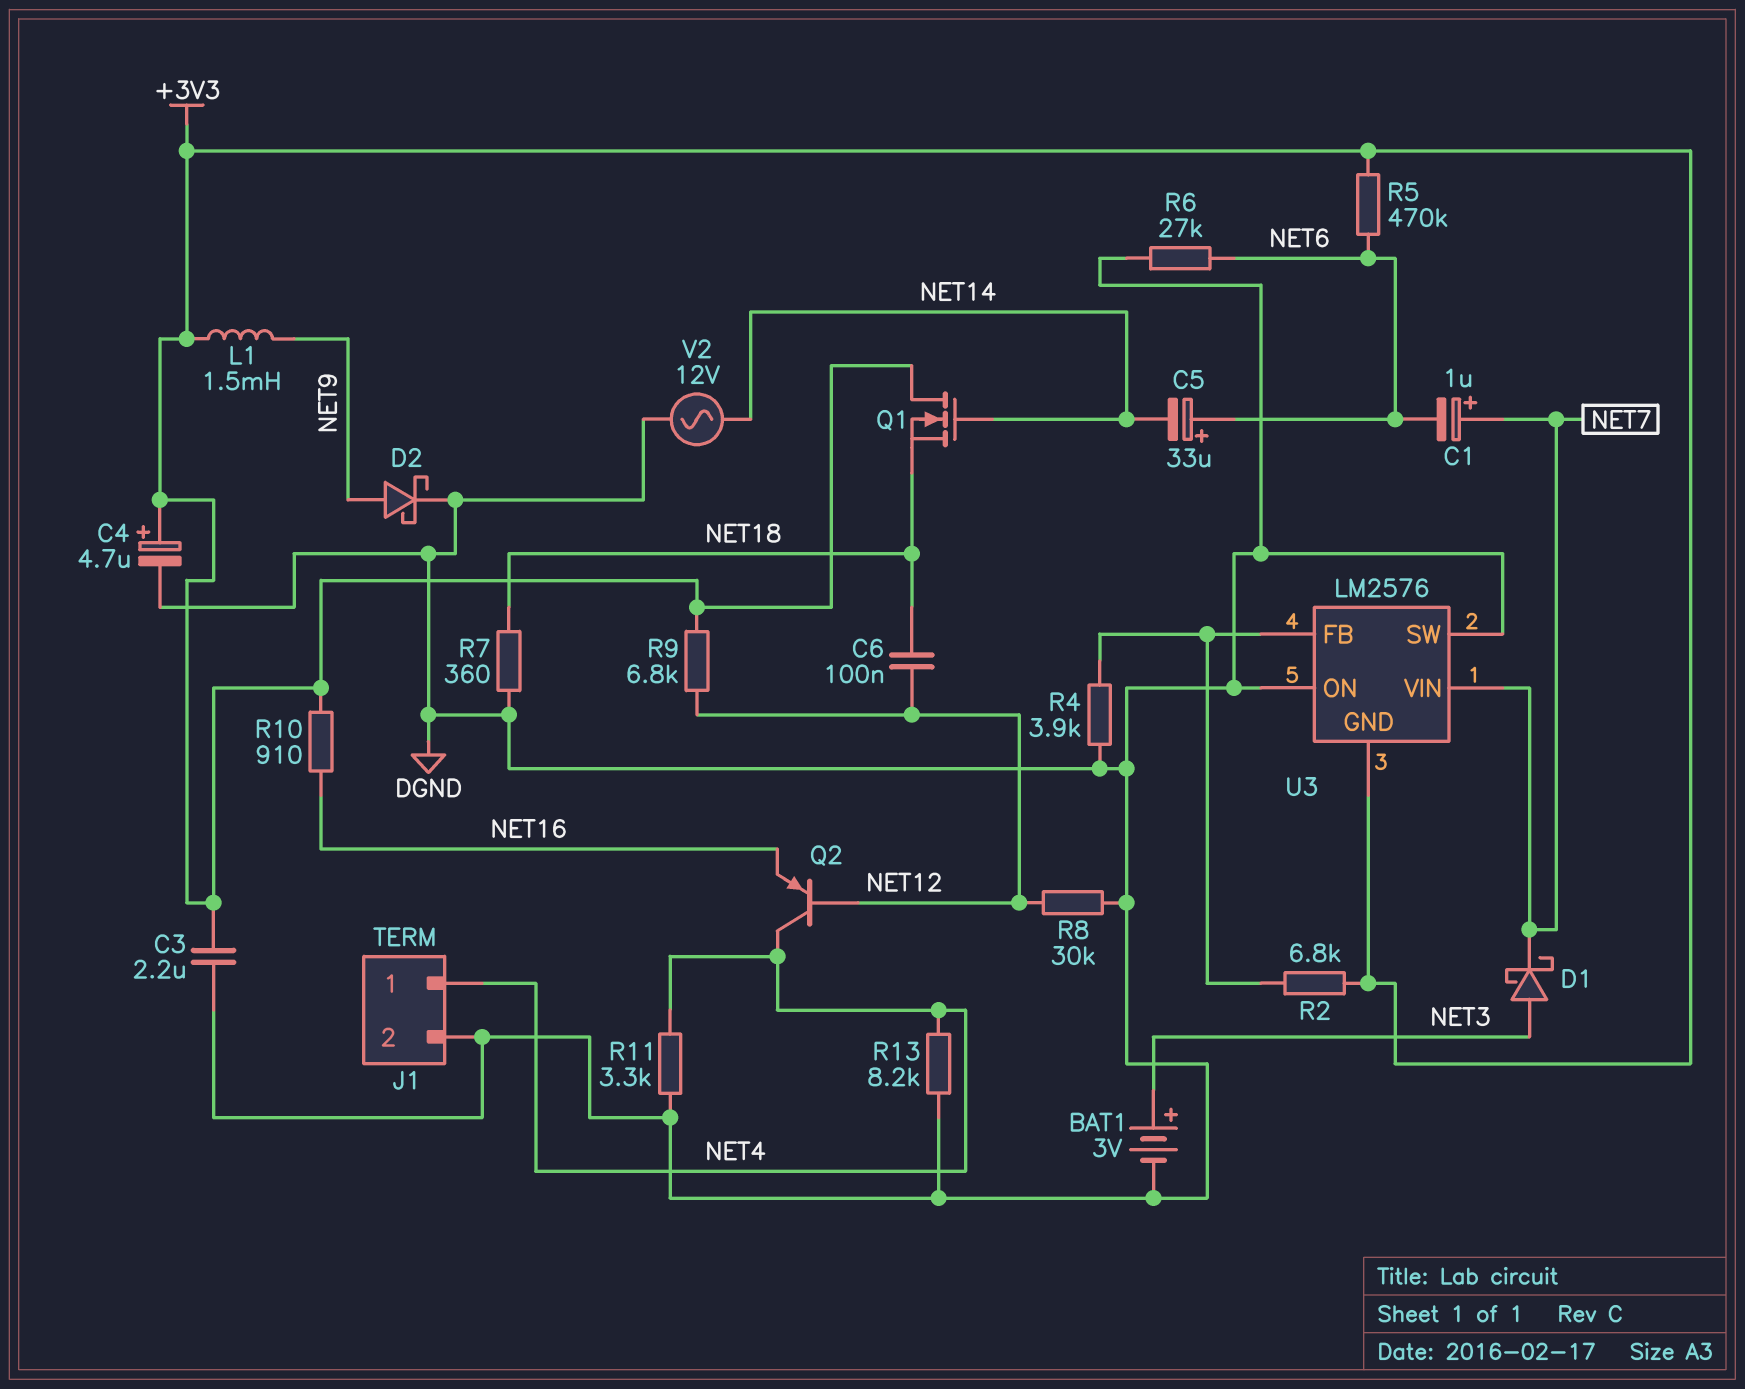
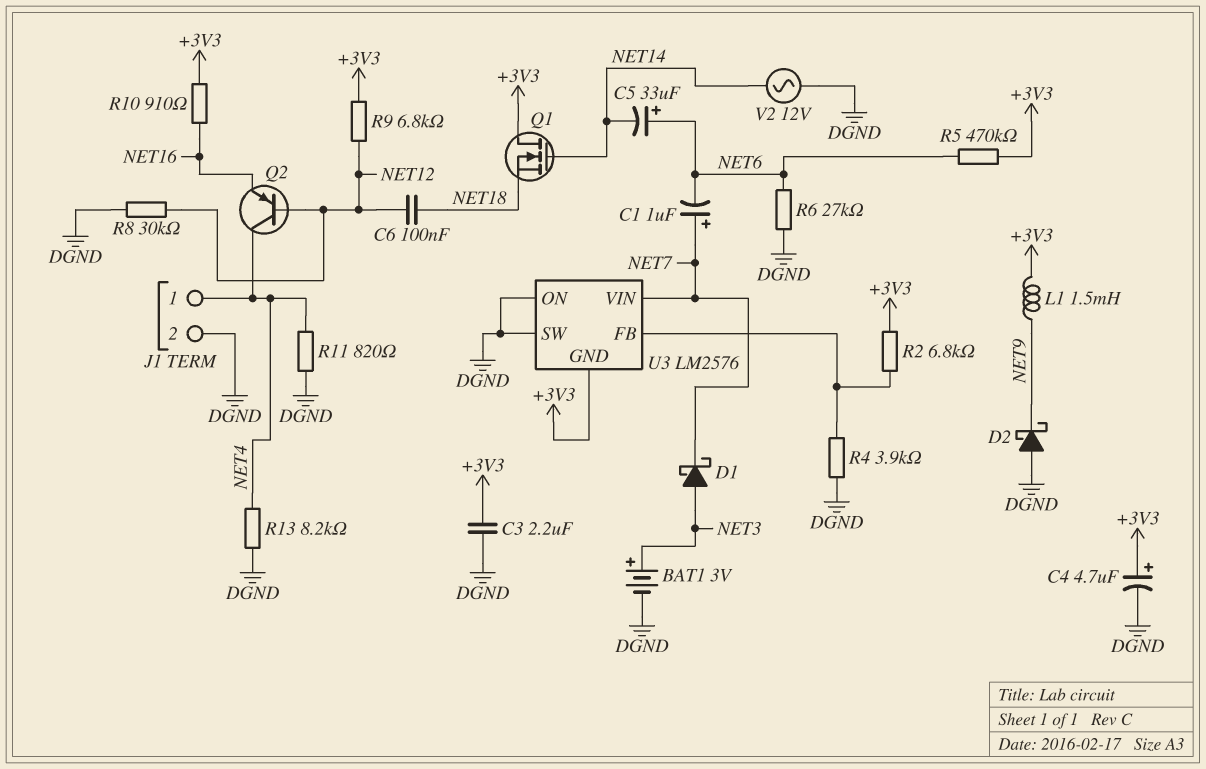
D2: schottky (A NET9, K DGND) -> schottky (A DGND, K NET9)
R7: 360 (DGND, NET18) -> none
R11: 3.3k (DGND, NET4) -> 820 (DGND, NET4)

